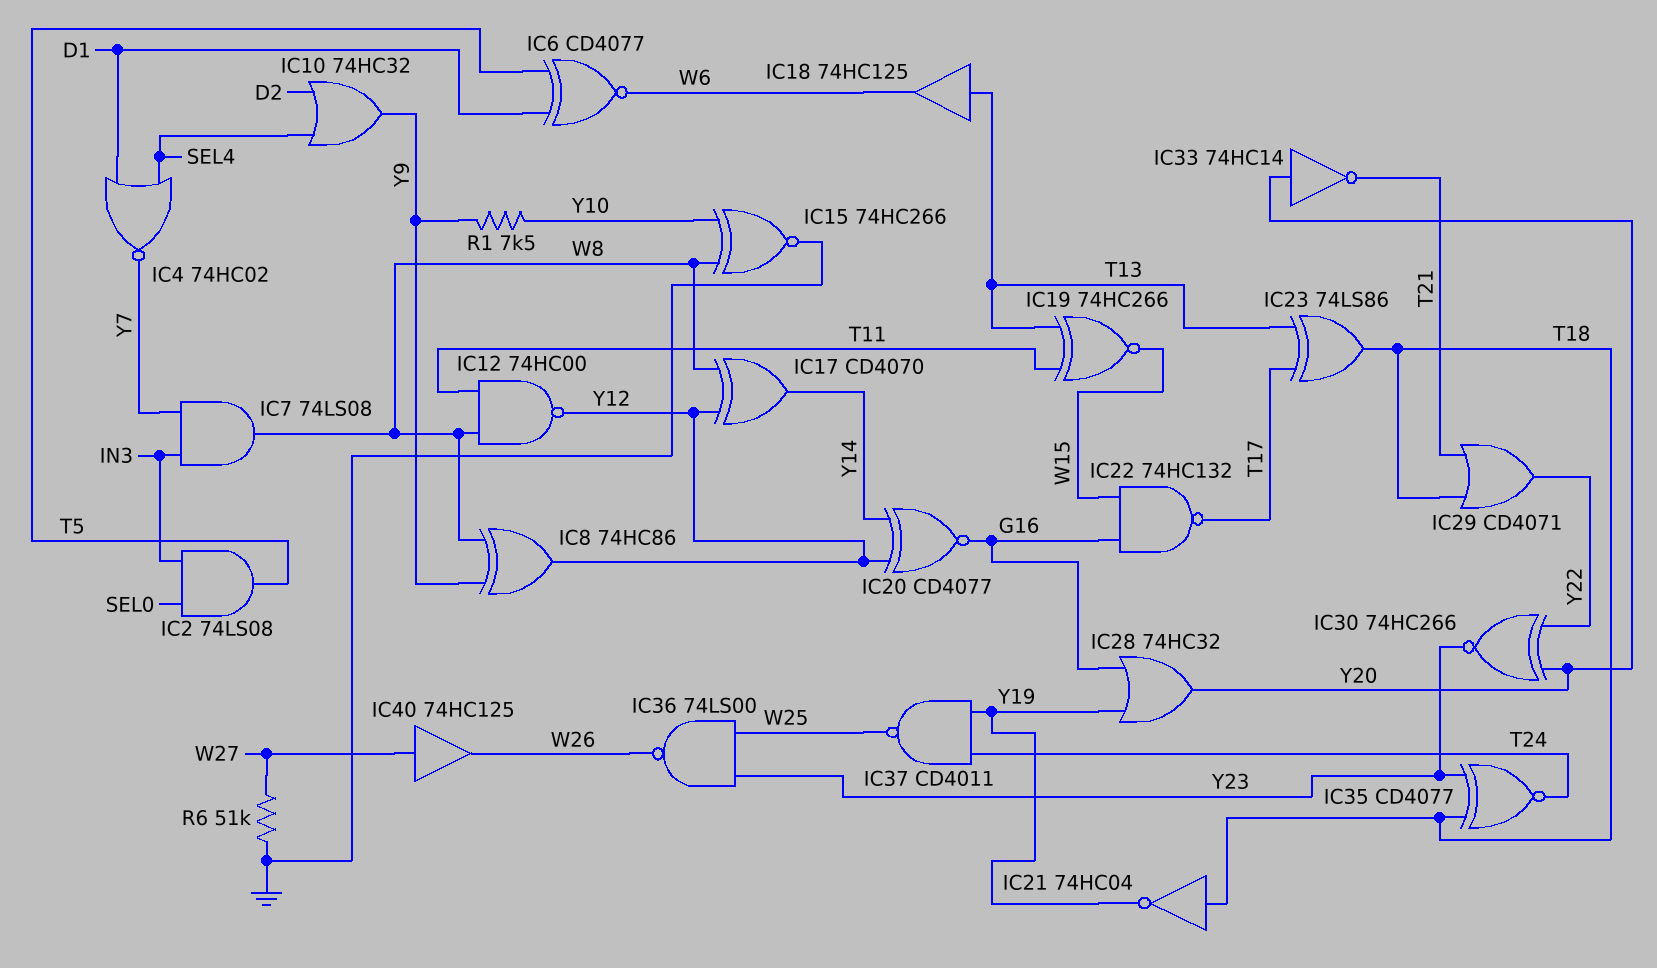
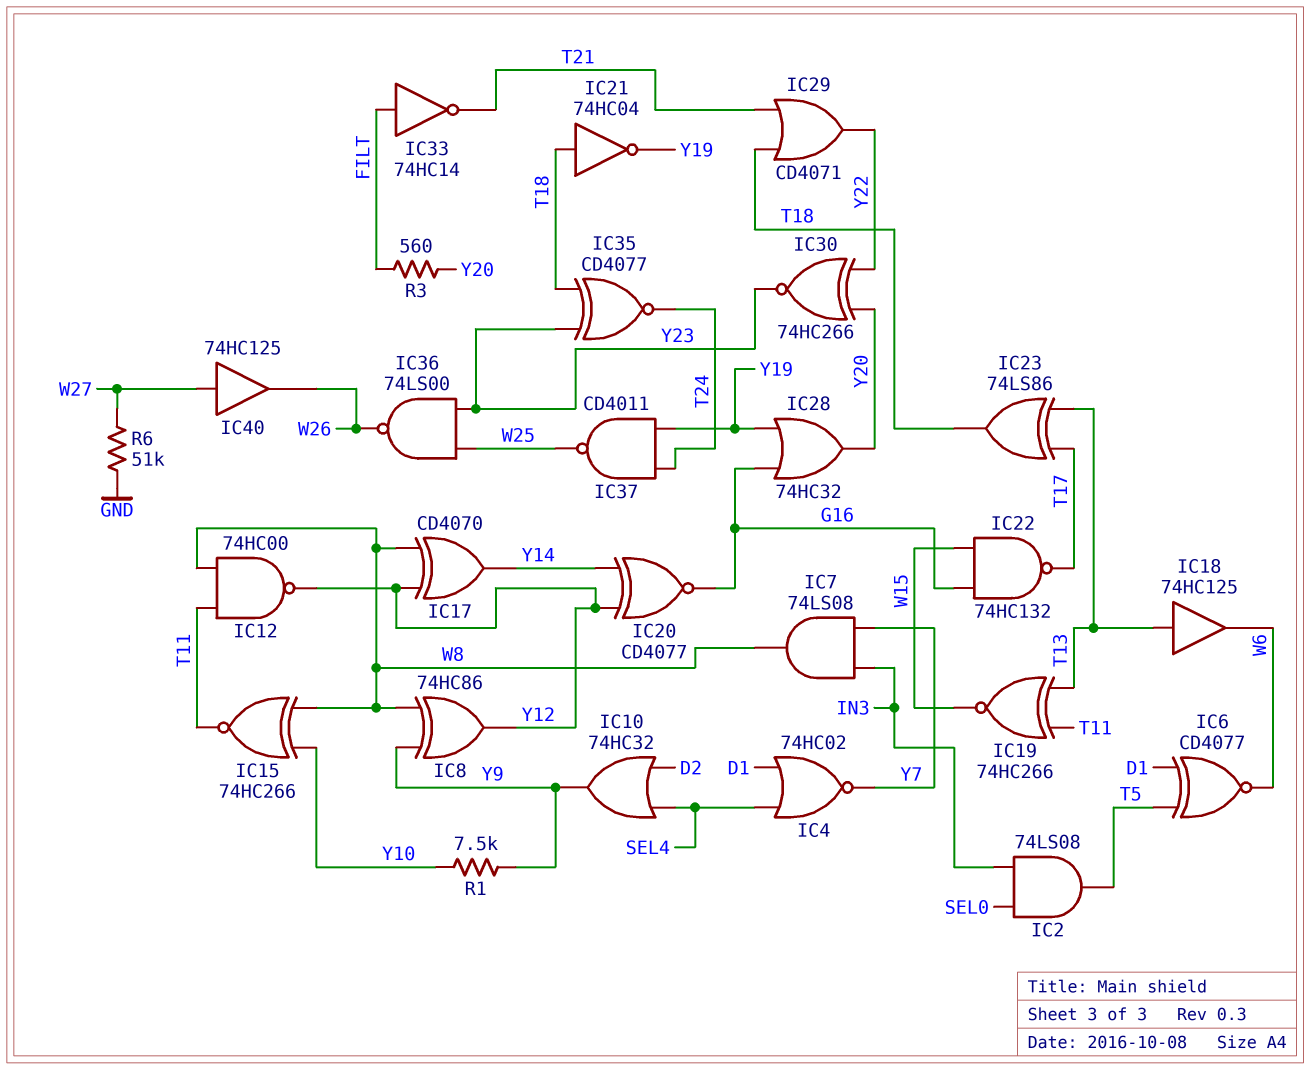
IC15: XNOR 74HC266 (in W8, in Y10, out GND) -> XNOR 74HC266 (in W8, in Y10, out T11)
IC33: NOT 74HC14 (in Y20, out T21) -> NOT 74HC14 (in FILT, out T21)
R3: none -> 560 (FILT, Y20)

